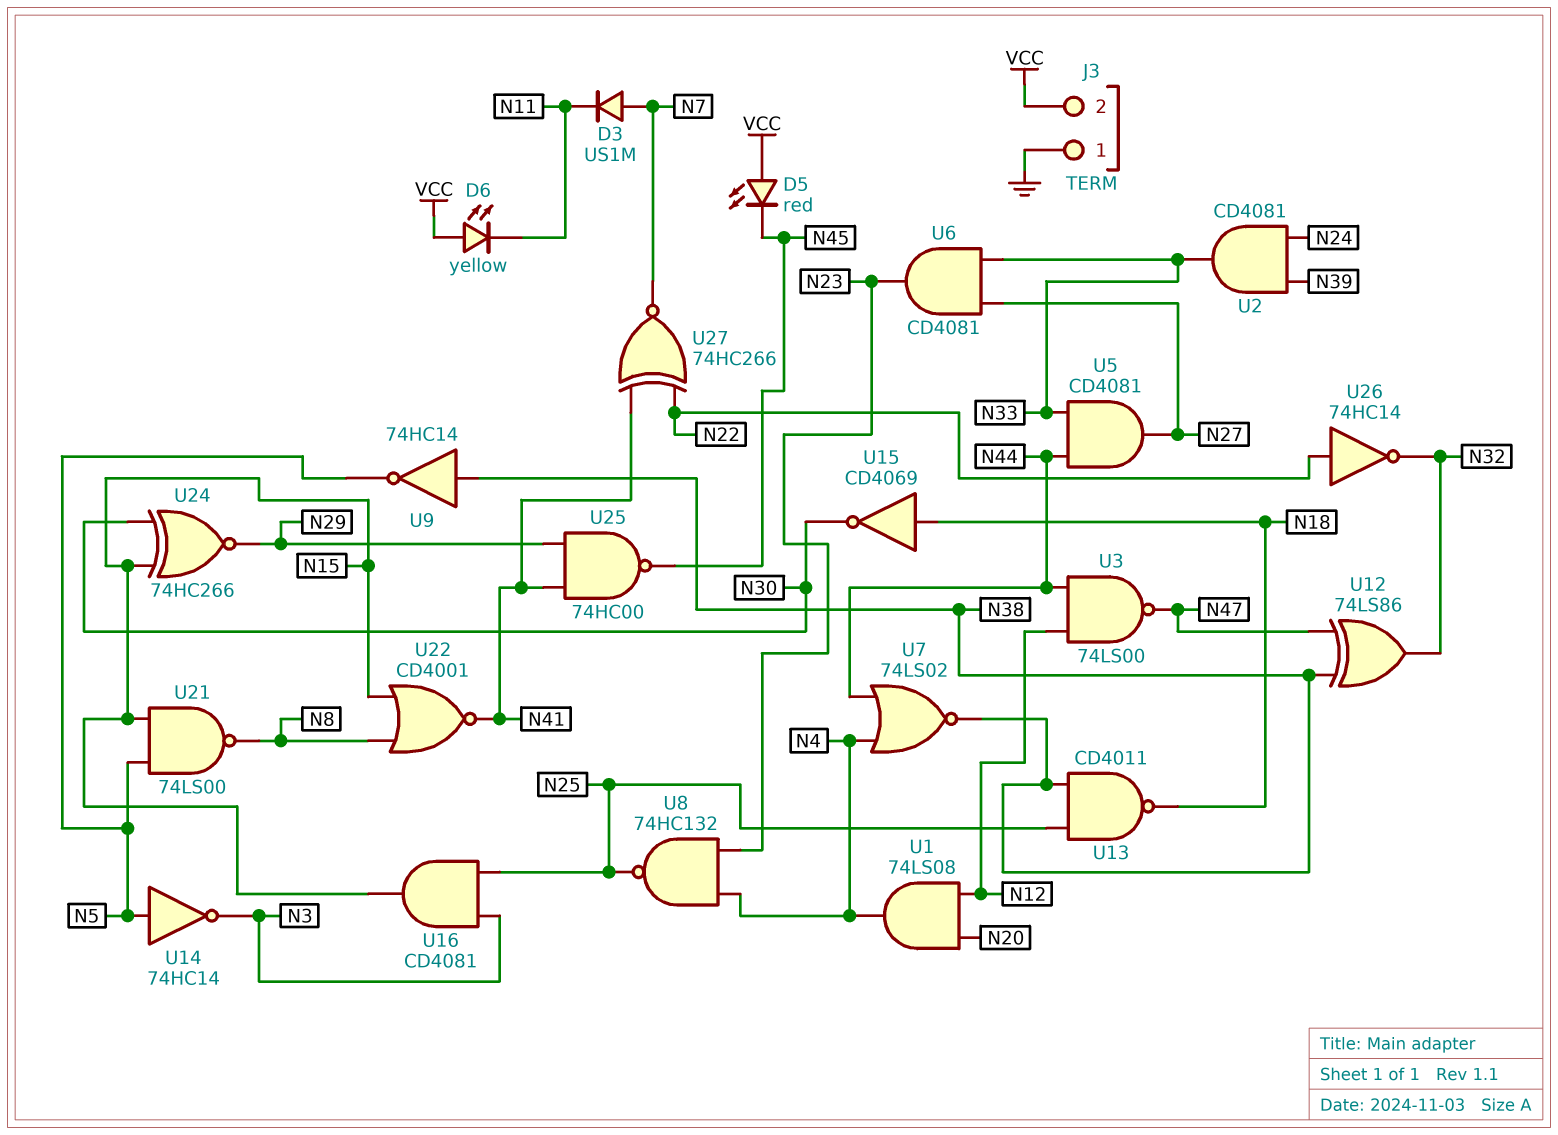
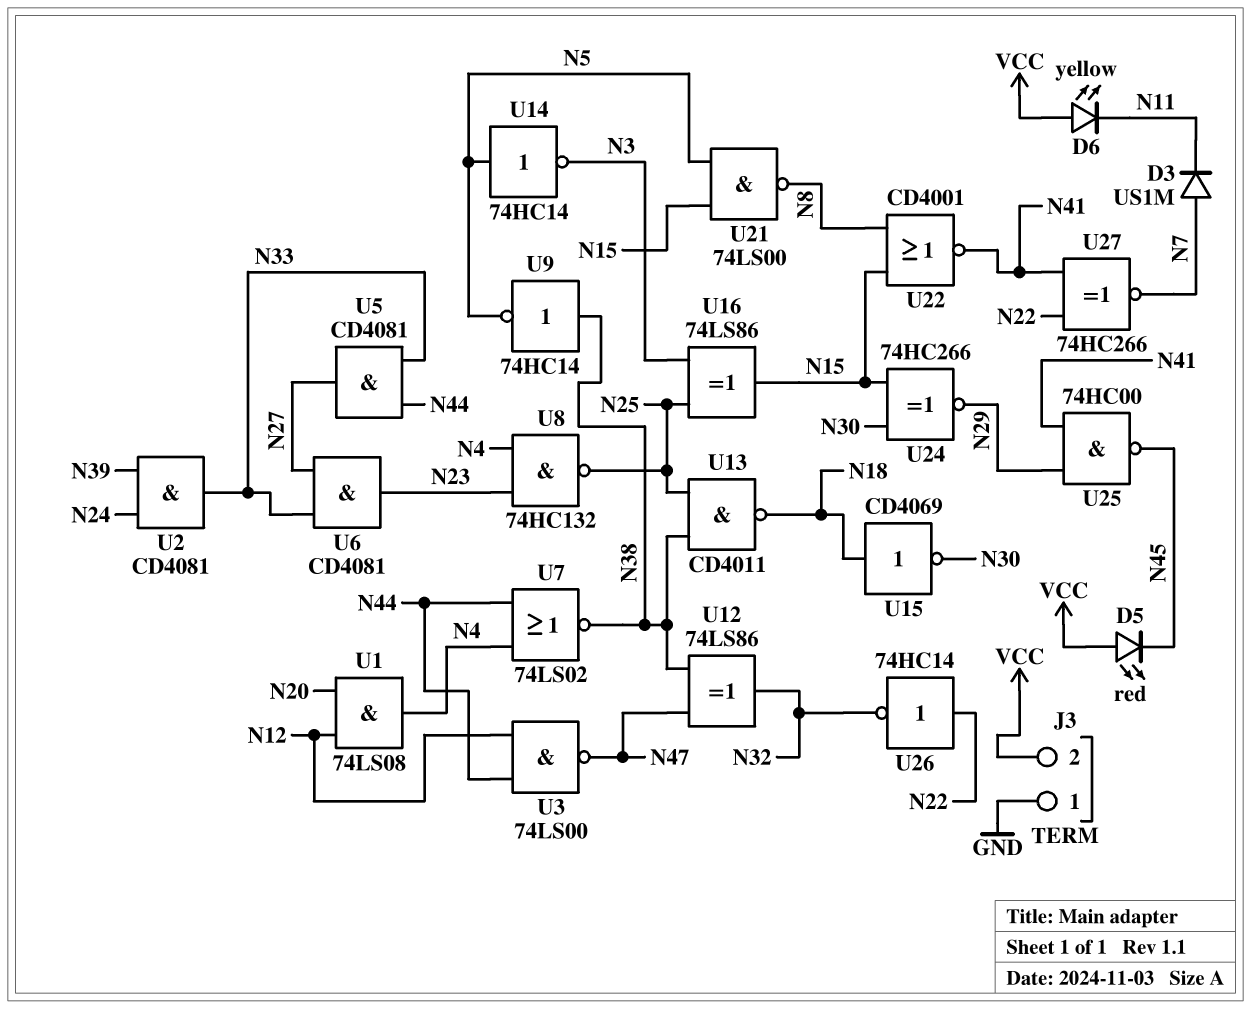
U16: AND CD4081 (in N3, in N25, out N15) -> XOR 74LS86 (in N3, in N25, out N15)

